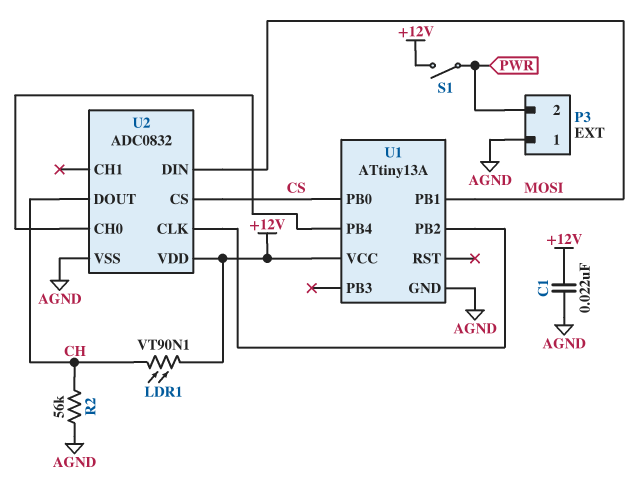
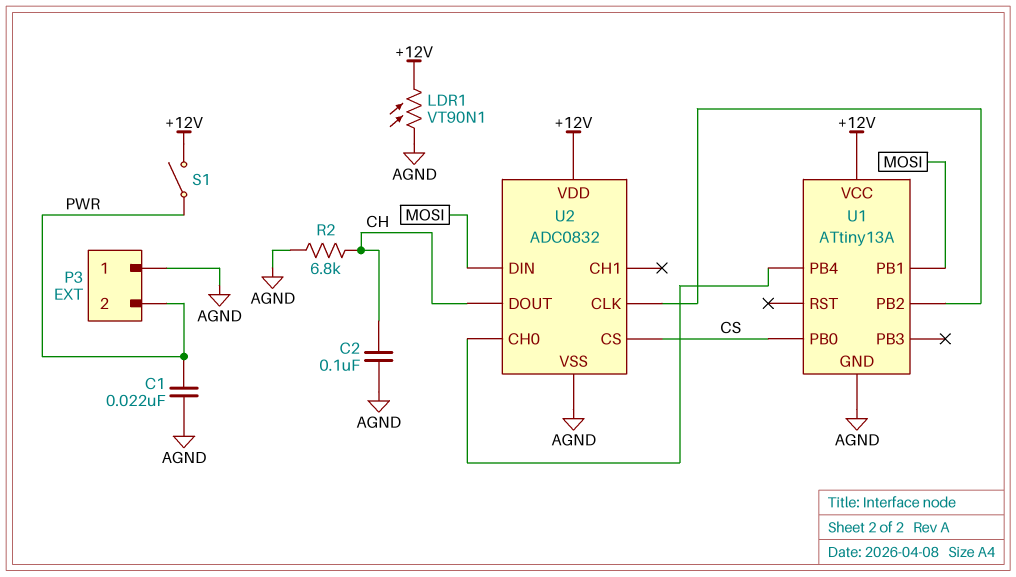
C1: 22nF (+12V, AGND) -> 22nF (AGND, PWR)
C2: none -> 100nF (AGND, CH)
LDR1: VT90N1 (+12V, CH) -> VT90N1 (+12V, AGND)
R2: 56k (AGND, CH) -> 6.8k (AGND, CH)

